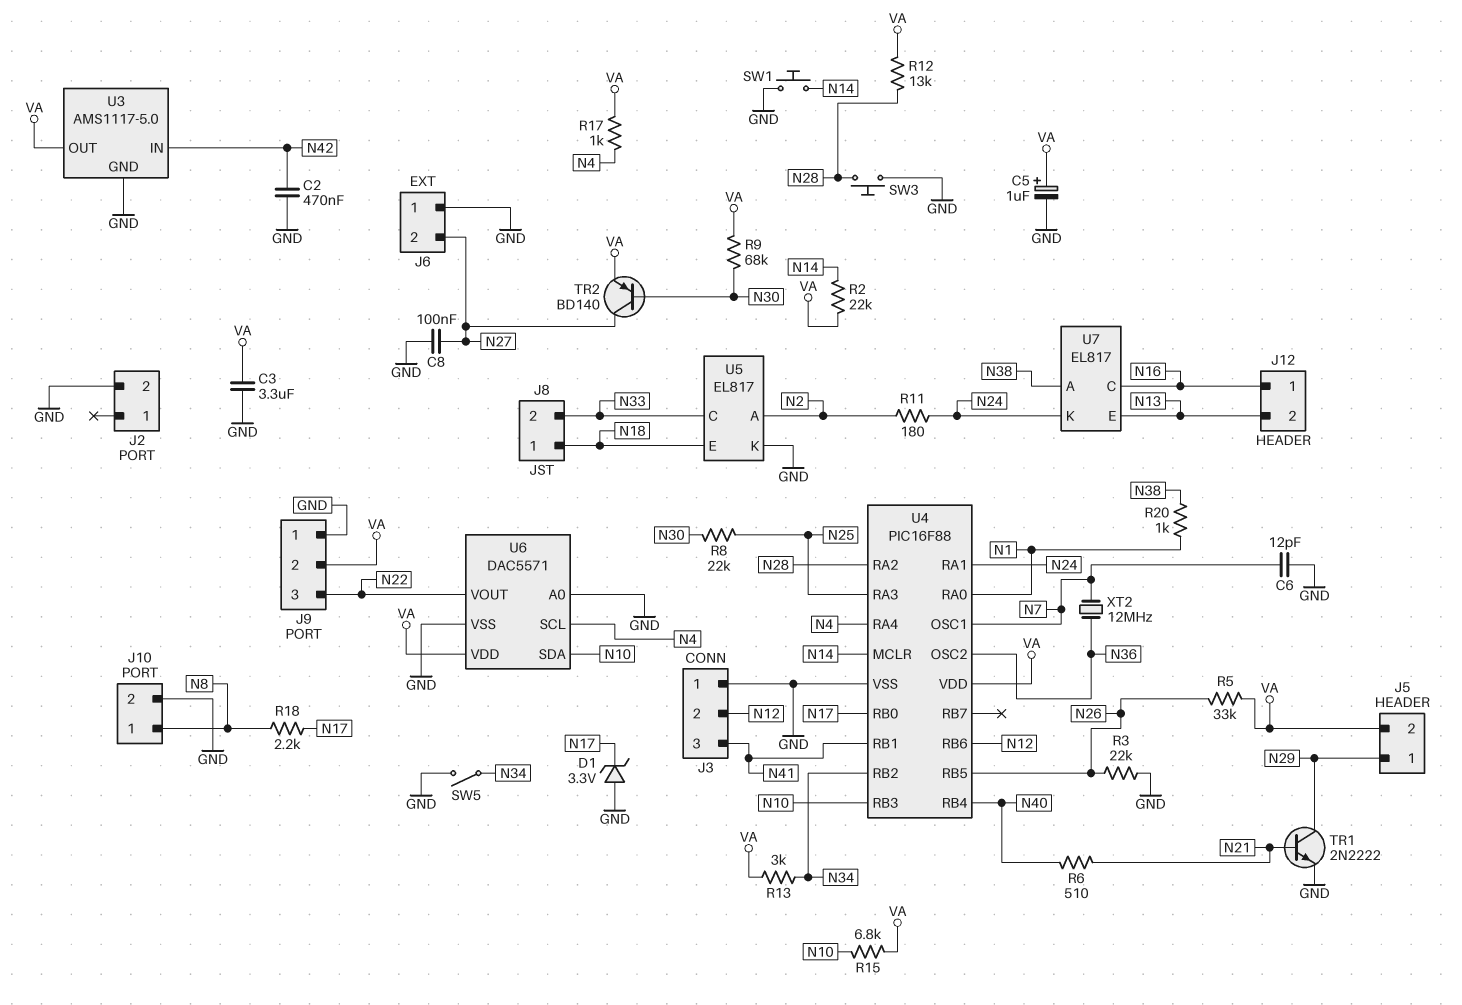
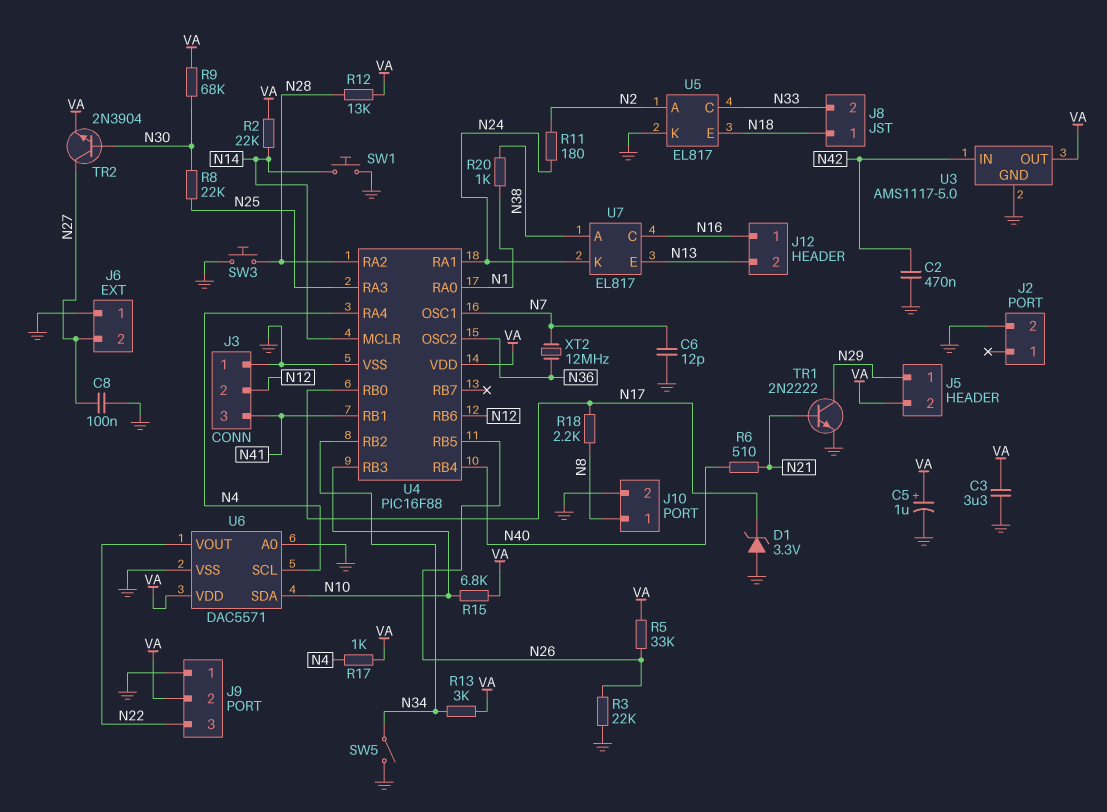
TR2: PNP BD140 (B N30, C N27, E VA) -> NPN 2N3904 (B N30, C N27, E VA)

